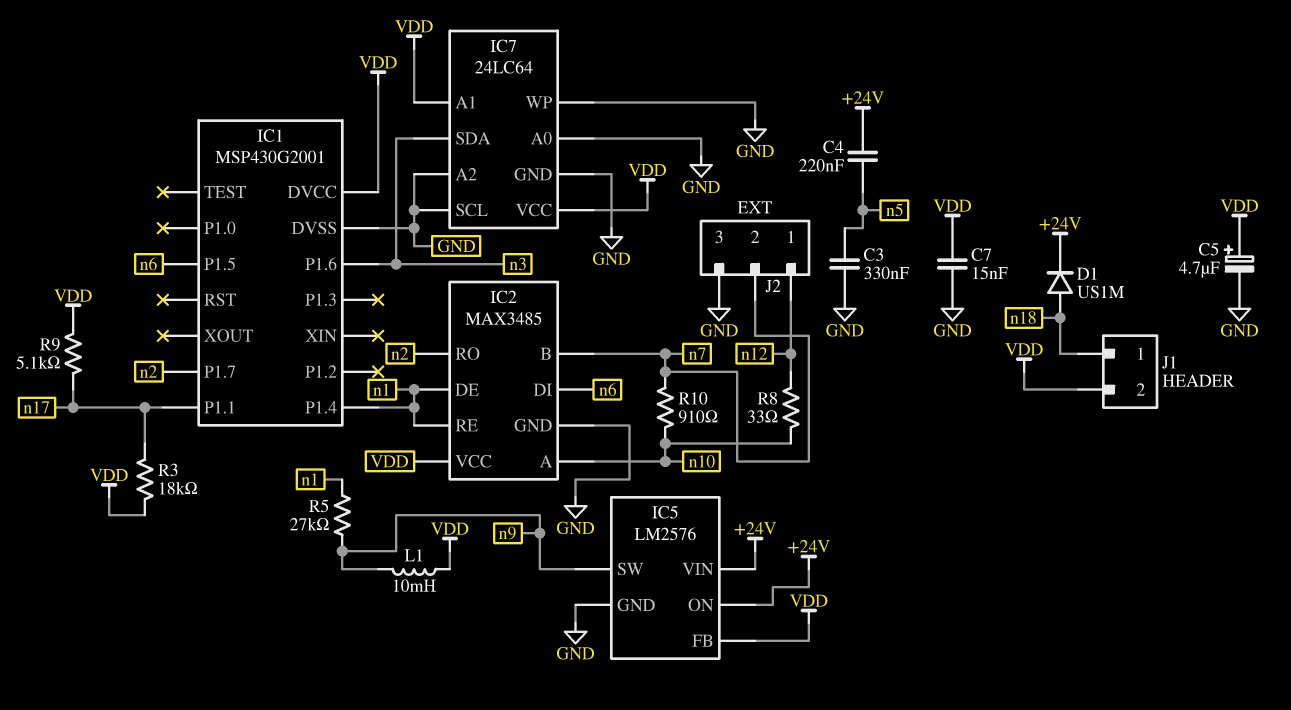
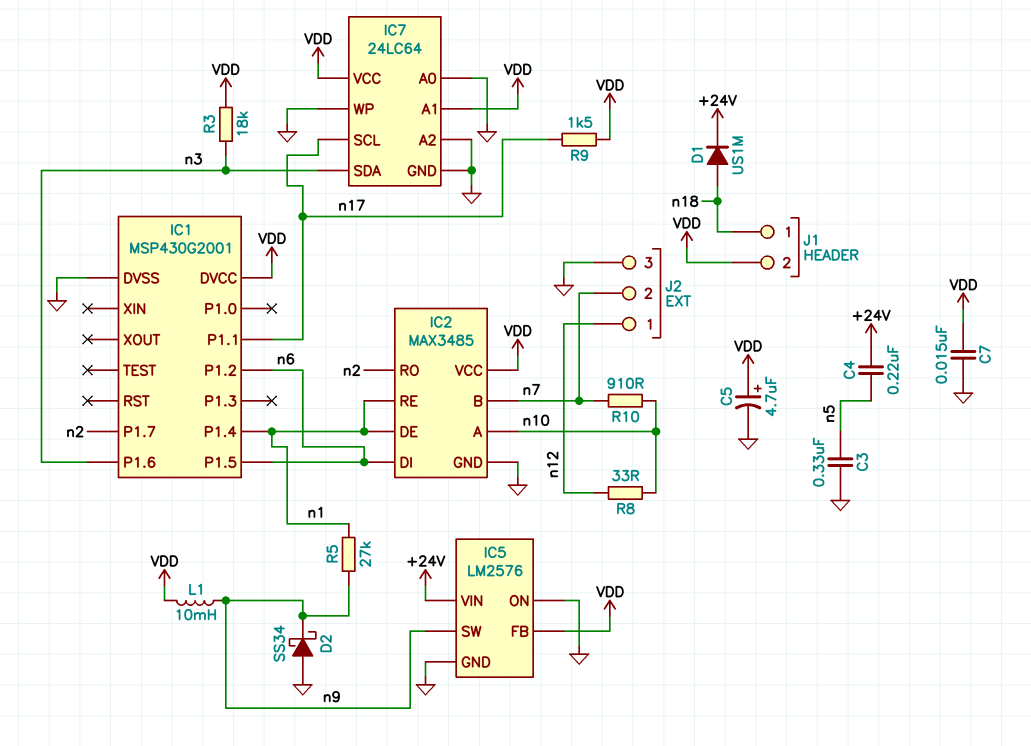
D2: none -> schottky SS34 (A GND, K n9)
IC1 pin P1.2: none -> n6
IC5 pin ON: +24V -> GND
IC7 pin SCL: GND -> n17
R3: 18k (VDD, n17) -> 18k (VDD, n3)
R9: 5.1k (VDD, n17) -> 1.5k (VDD, n17)

